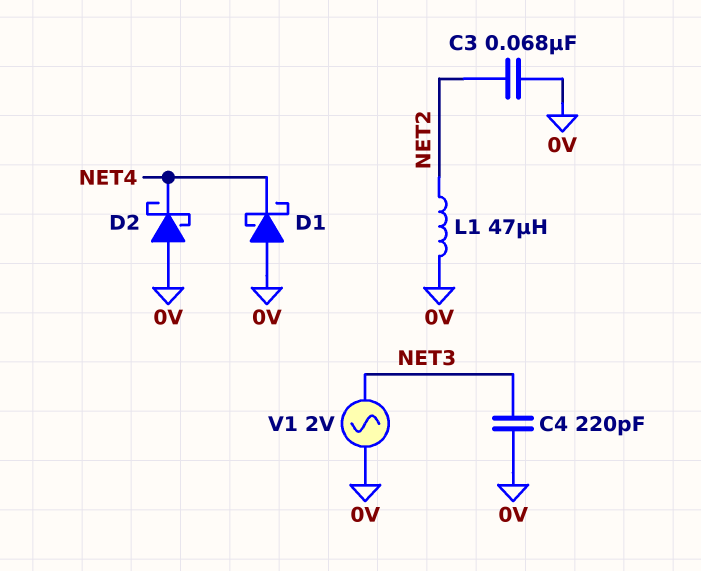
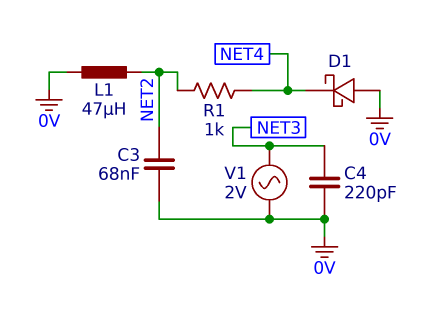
D2: schottky (A 0V, K NET4) -> none
R1: none -> 1k (NET2, NET4)

